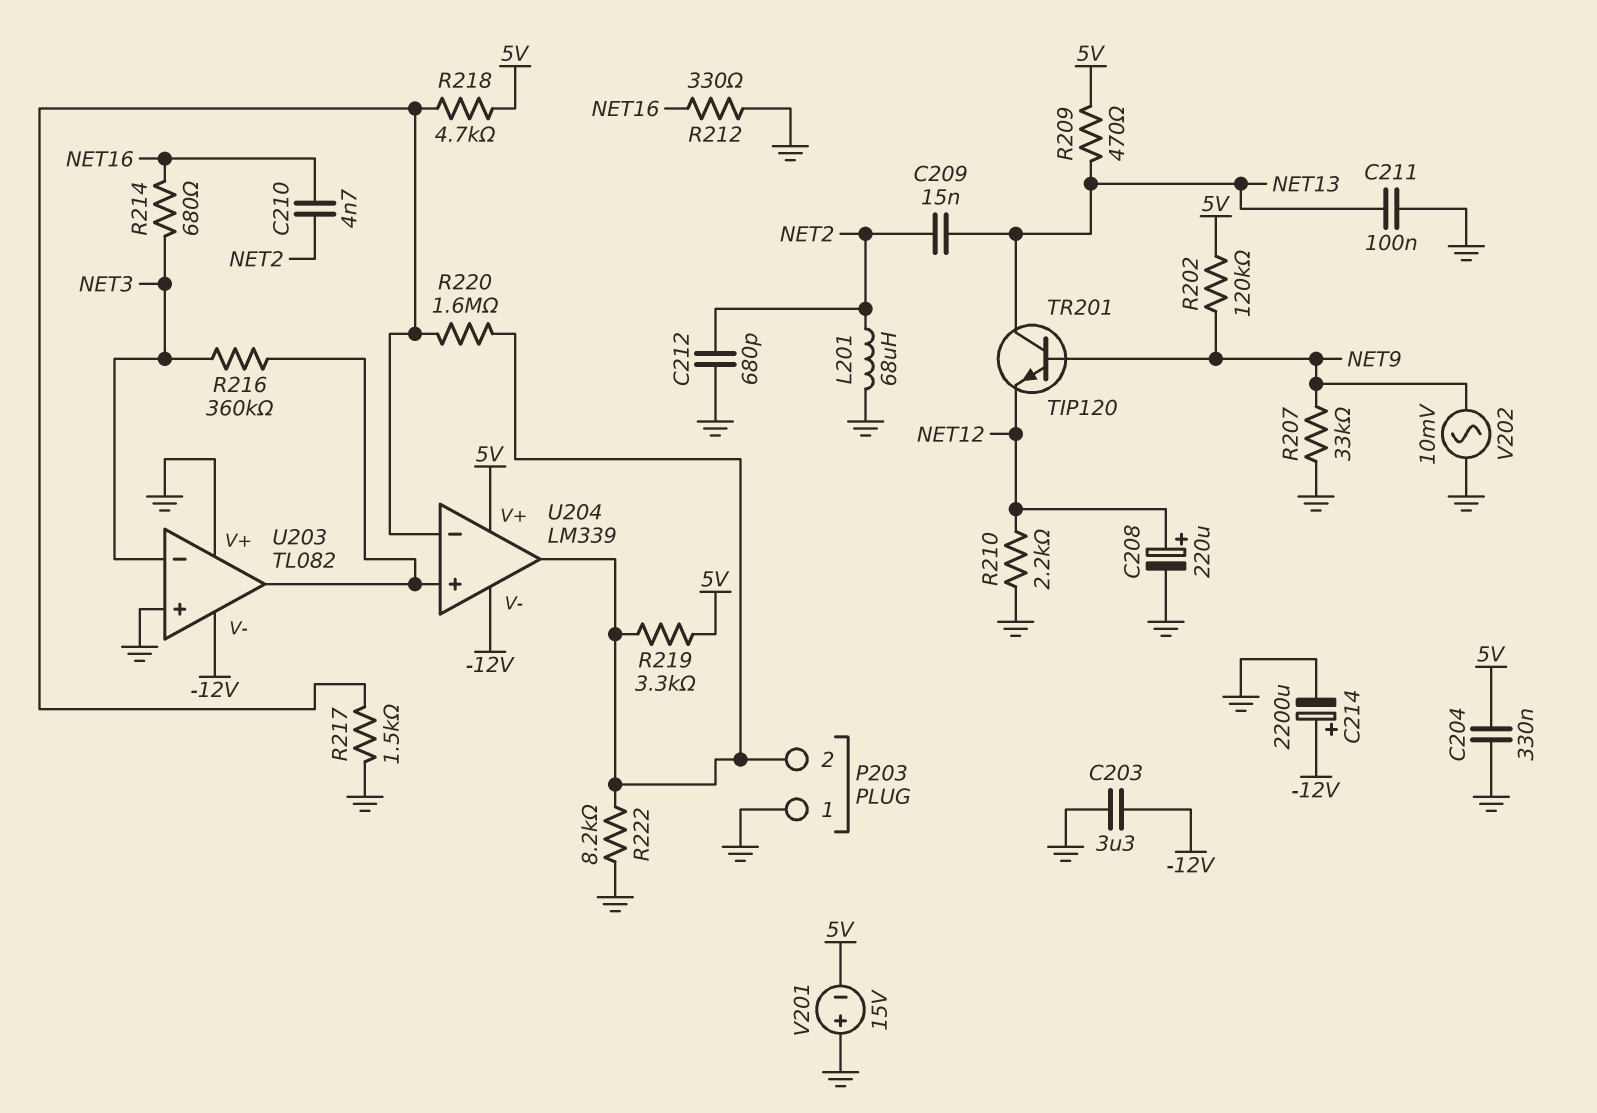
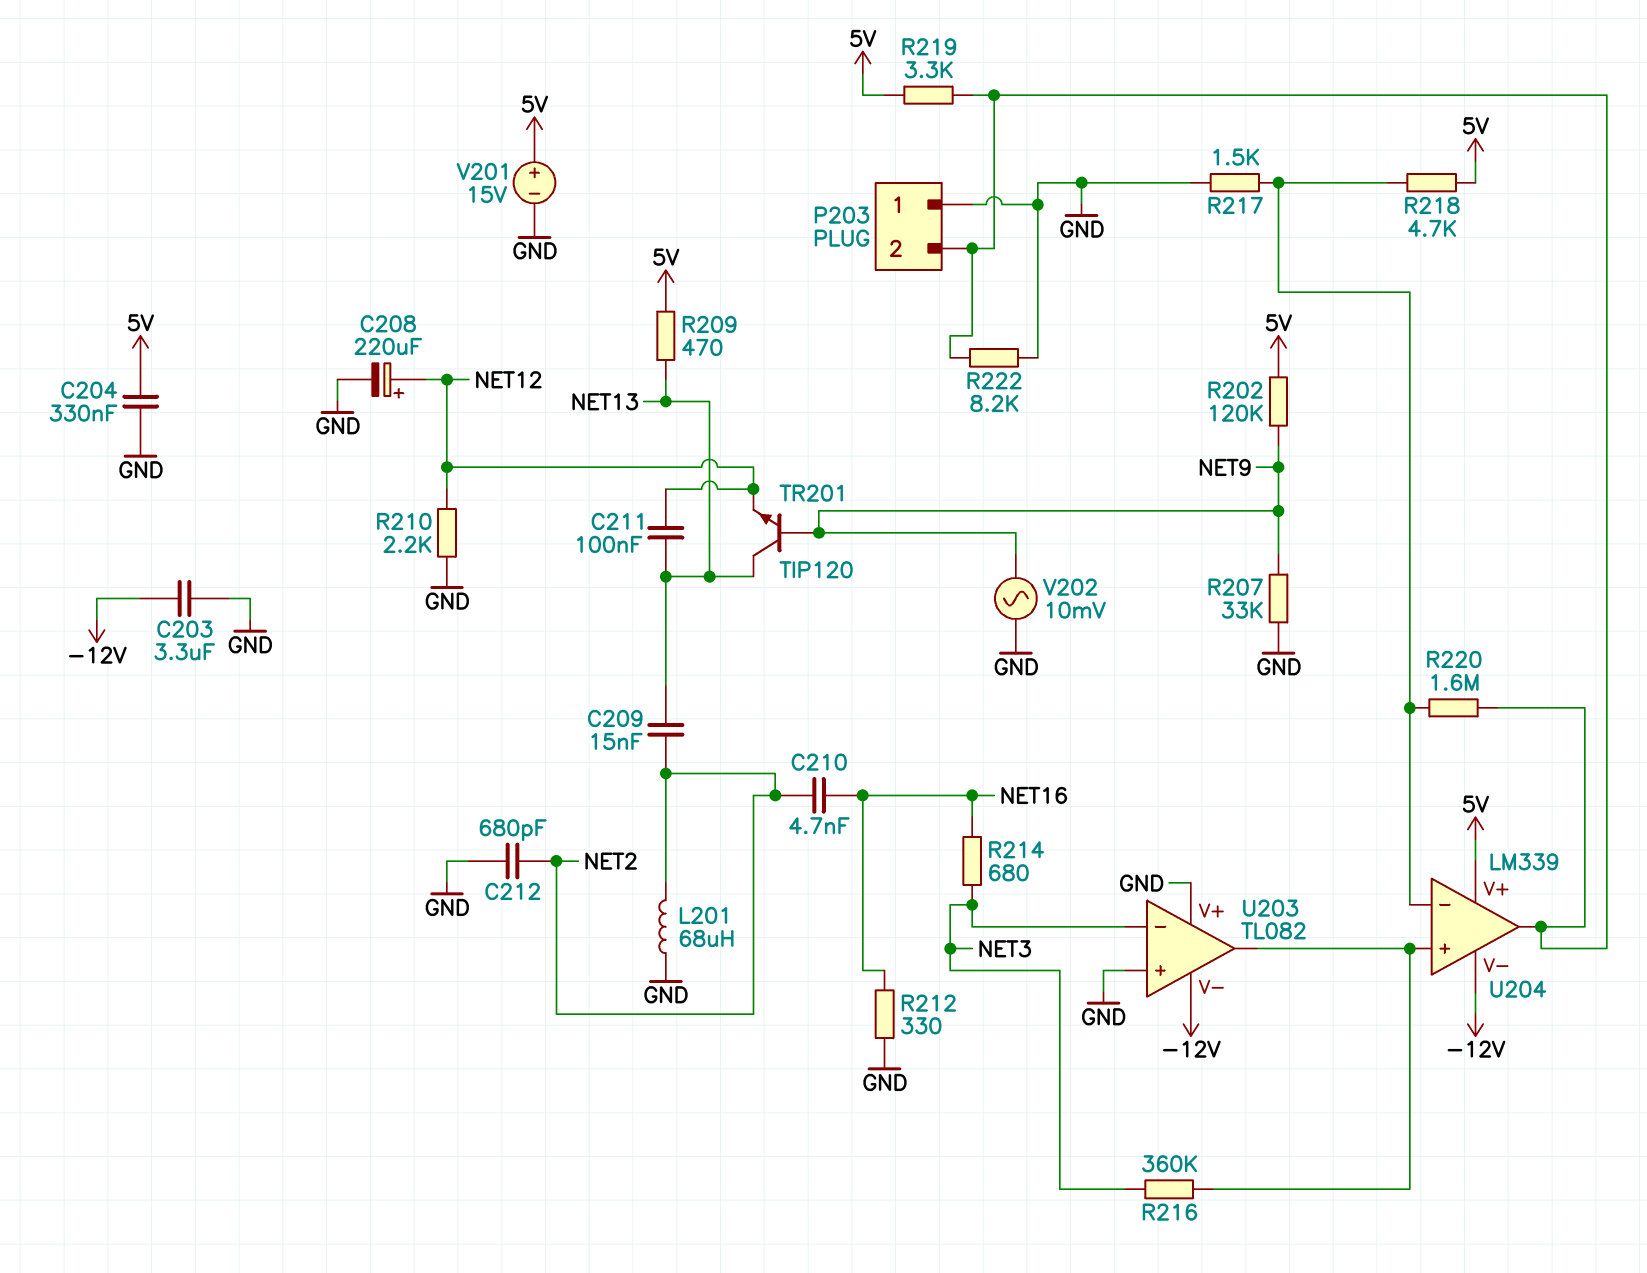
C211: 100nF (GND, NET13) -> 100nF (NET12, NET13)
C214: 2200uF (plus -12V, minus GND) -> none
V201: 15V (plus GND, minus 5V) -> 15V (plus 5V, minus GND)

